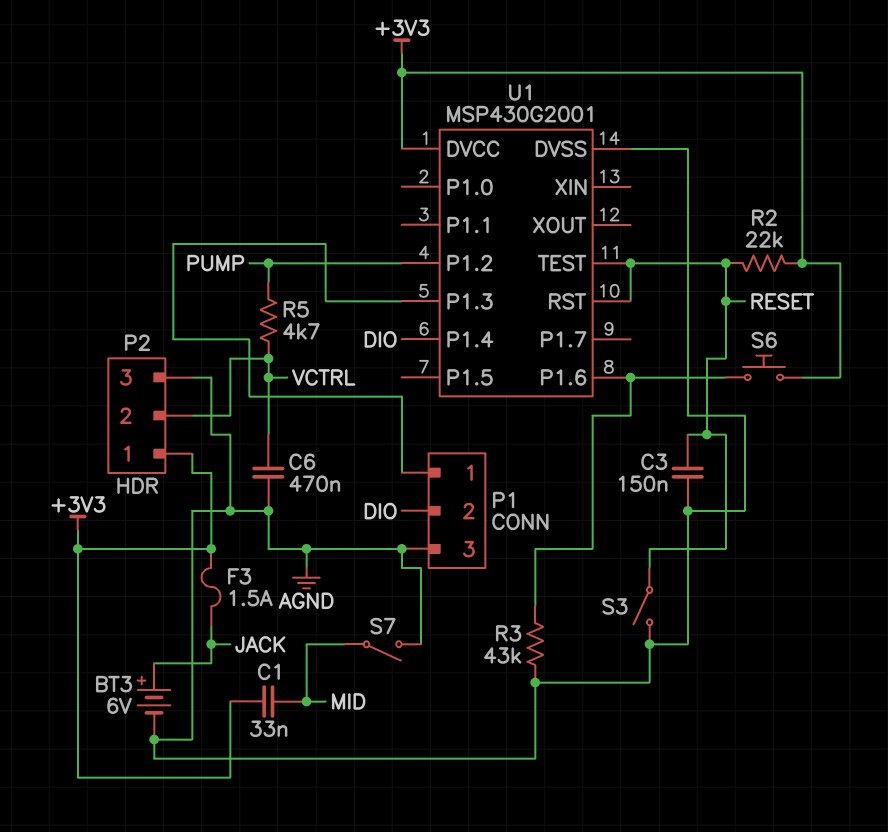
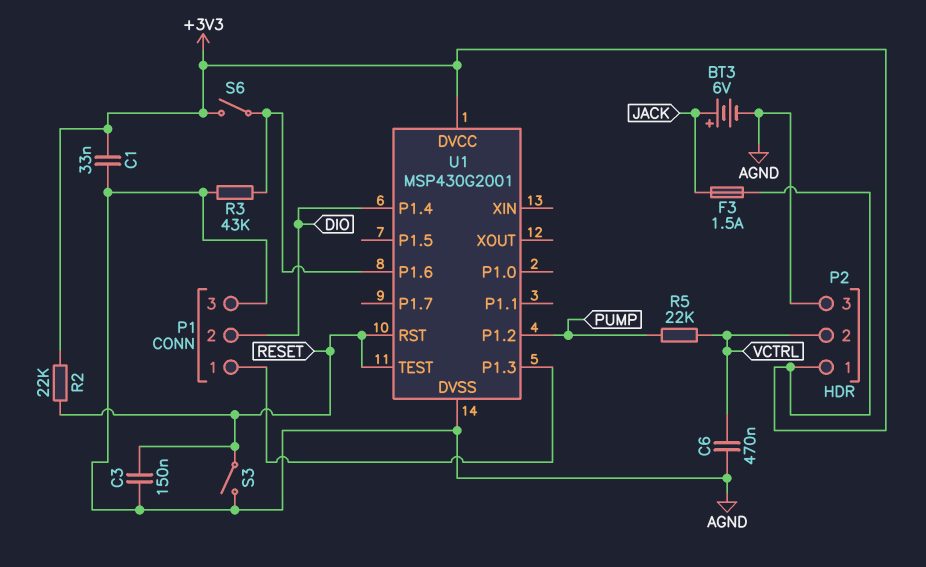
C1: 33nF (+3V3, MID) -> 33nF (+3V3, AGND)
R5: 4.7k (PUMP, VCTRL) -> 22k (PUMP, VCTRL)
S6: button (+3V3, U1/P1.6) -> switch (+3V3, U1/P1.6)
S7: switch (AGND, MID) -> none

